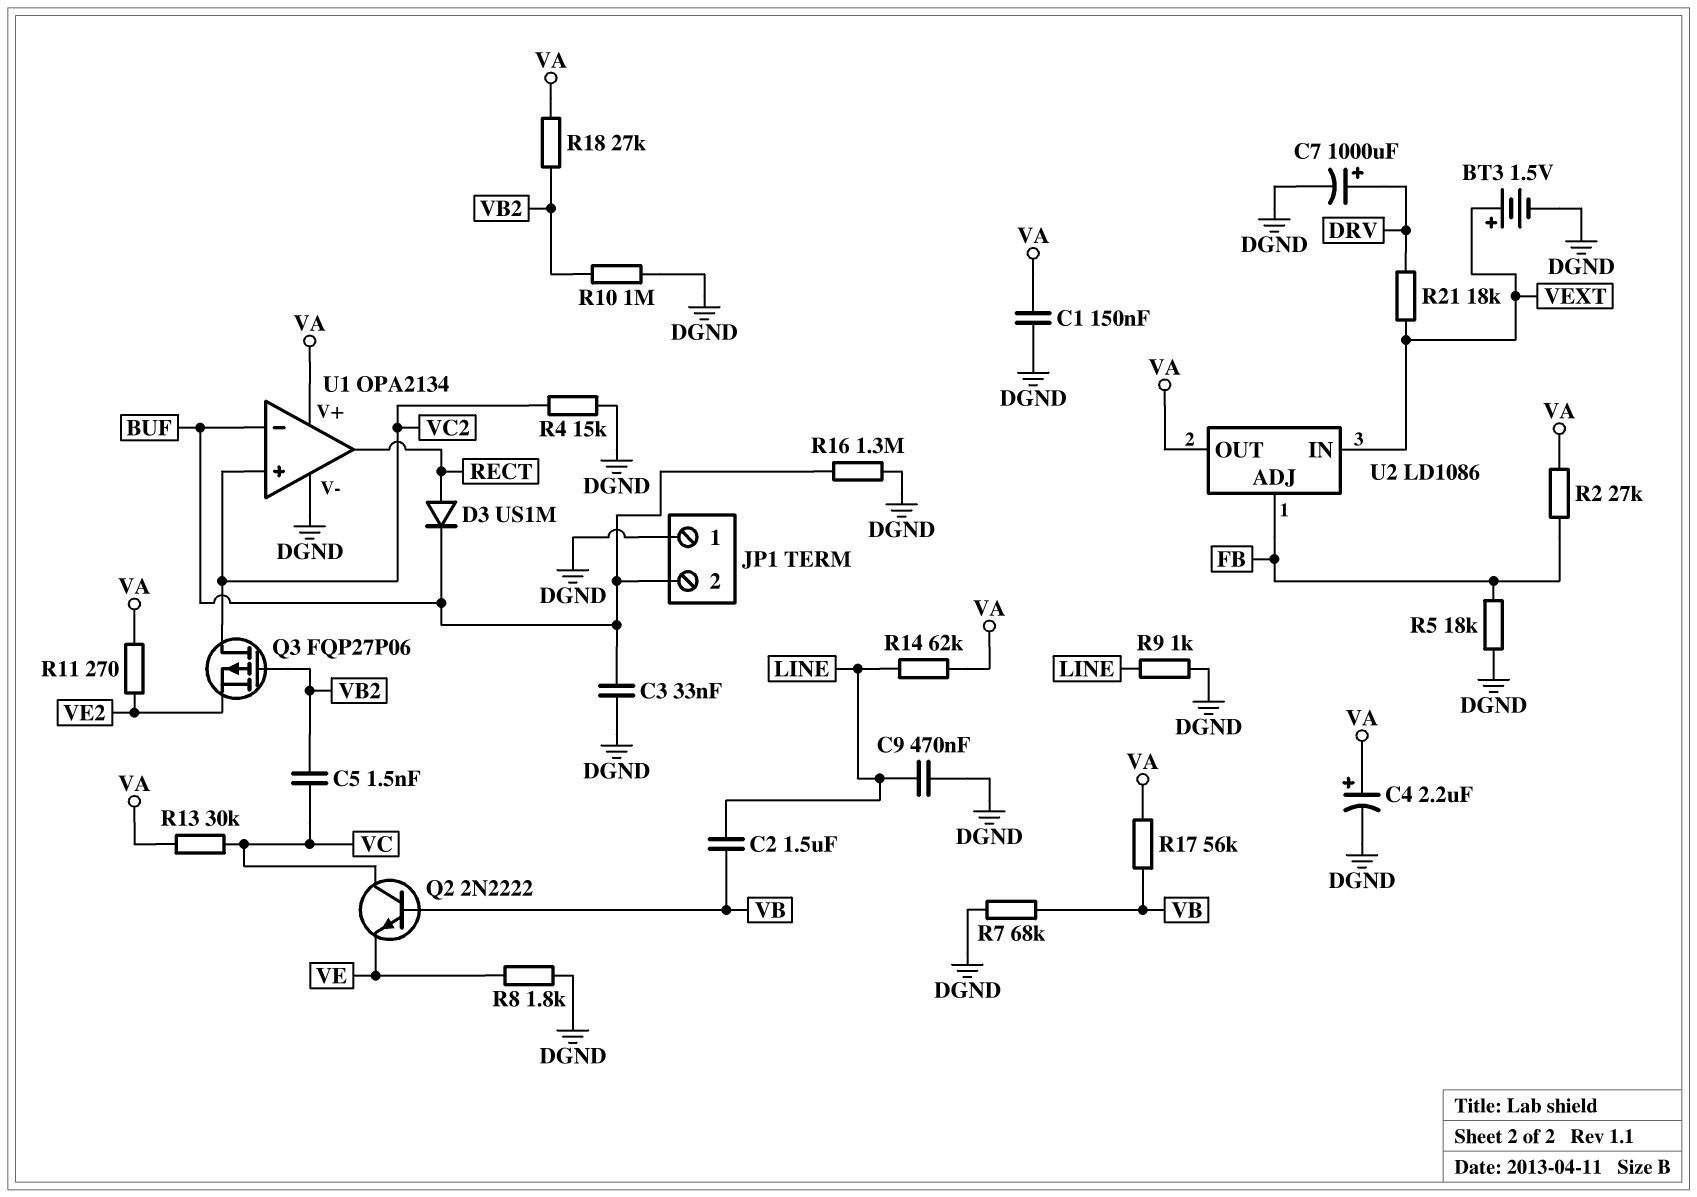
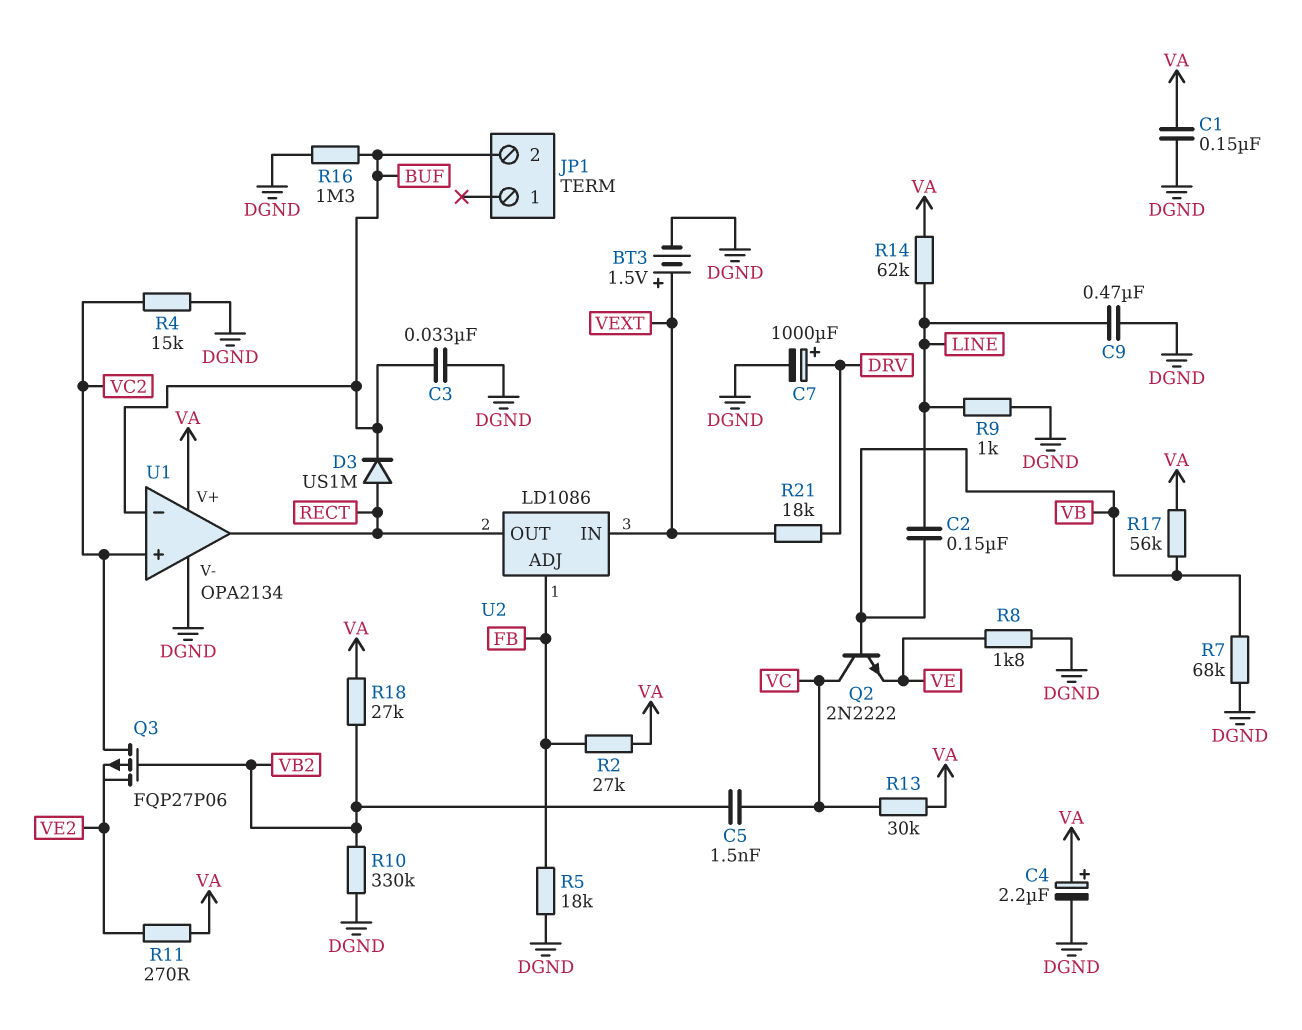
C2: 1.5uF (LINE, VB) -> 150nF (LINE, VB)
JP1 pin 1: DGND -> none
R10: 1M (DGND, VB2) -> 330k (DGND, VB2)
U2 pin OUT: VA -> RECT

